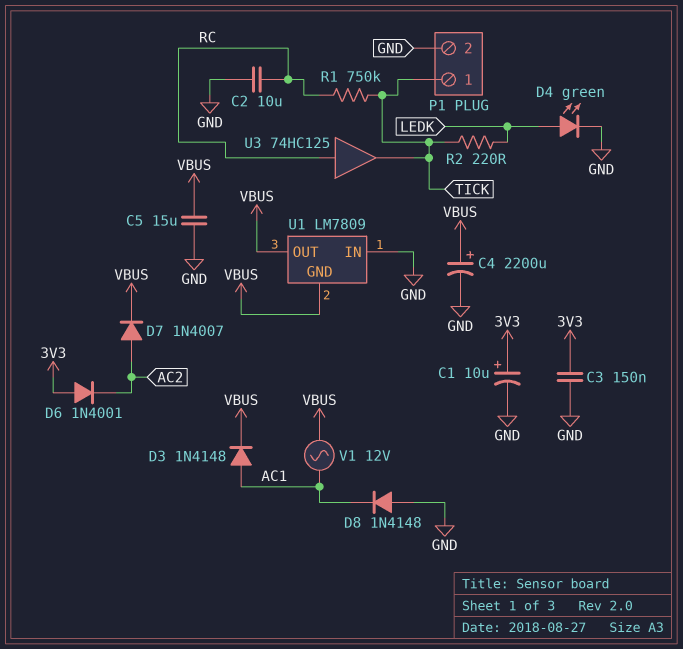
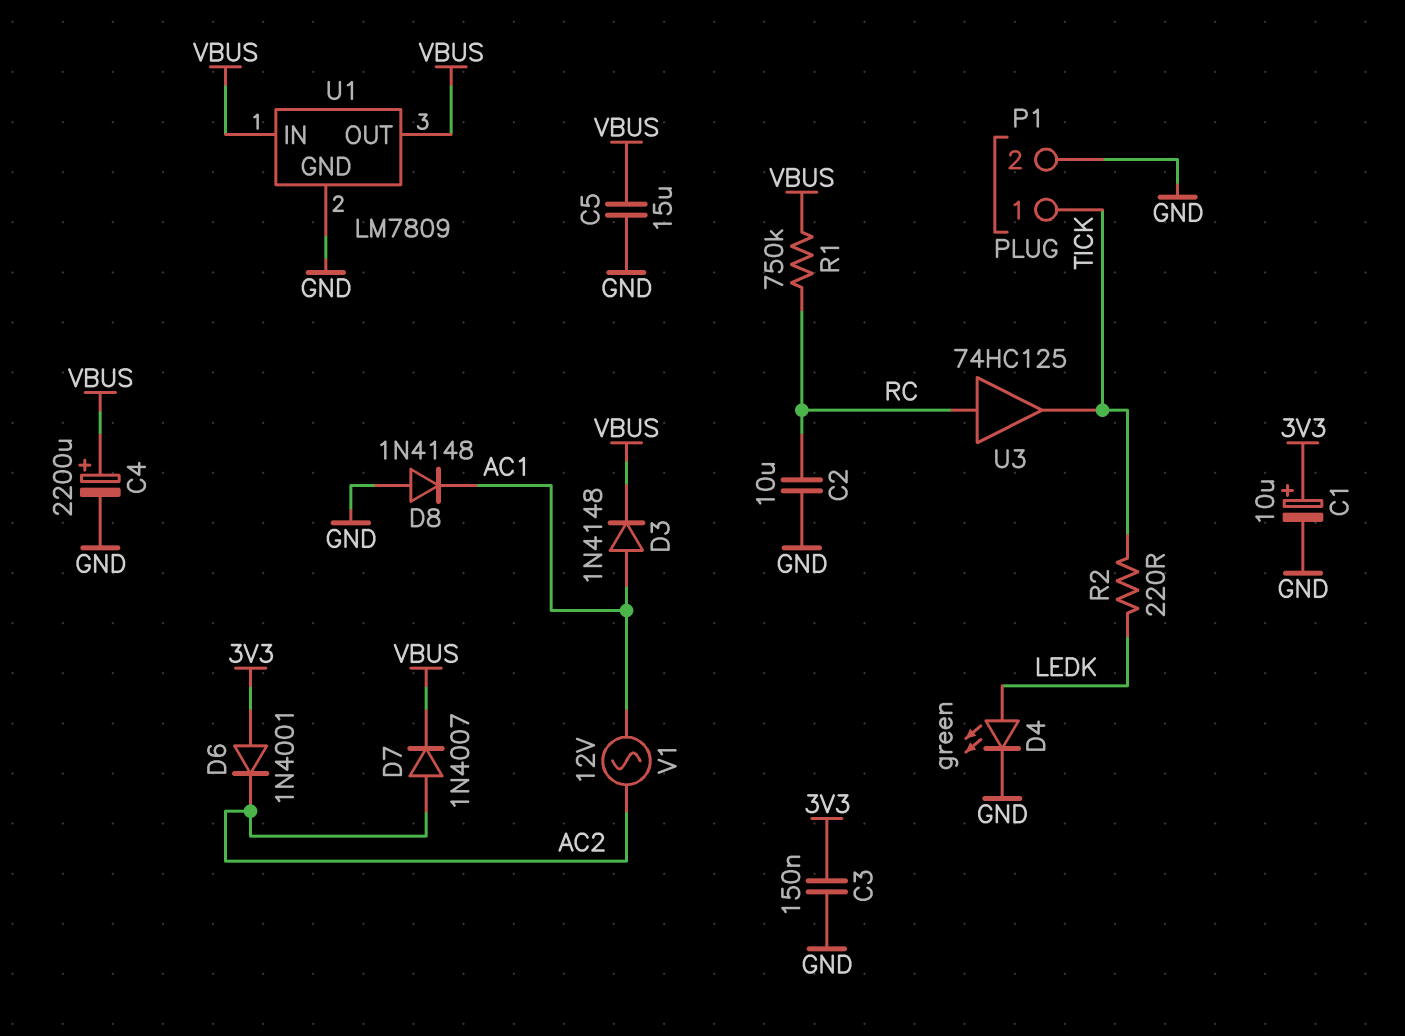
R1: 750k (RC, TICK) -> 750k (RC, VBUS)
U1 pin GND: VBUS -> GND
U1 pin IN: GND -> VBUS
V1: AC 12V (AC1, VBUS) -> AC 12V (AC1, AC2)

